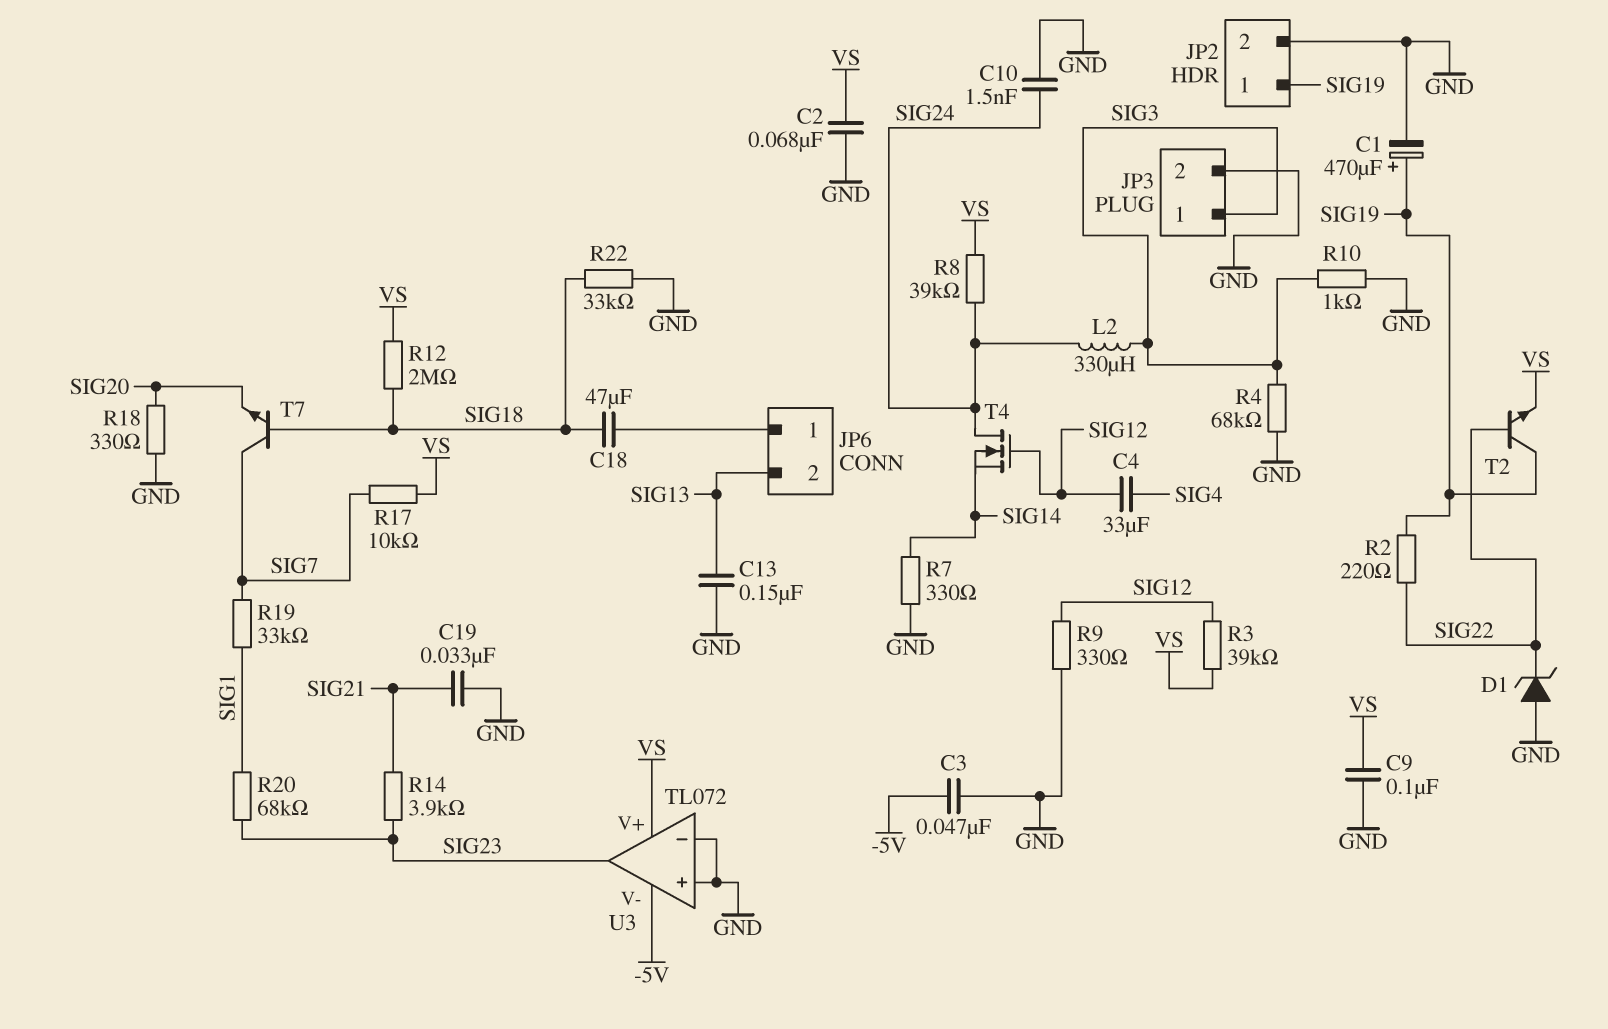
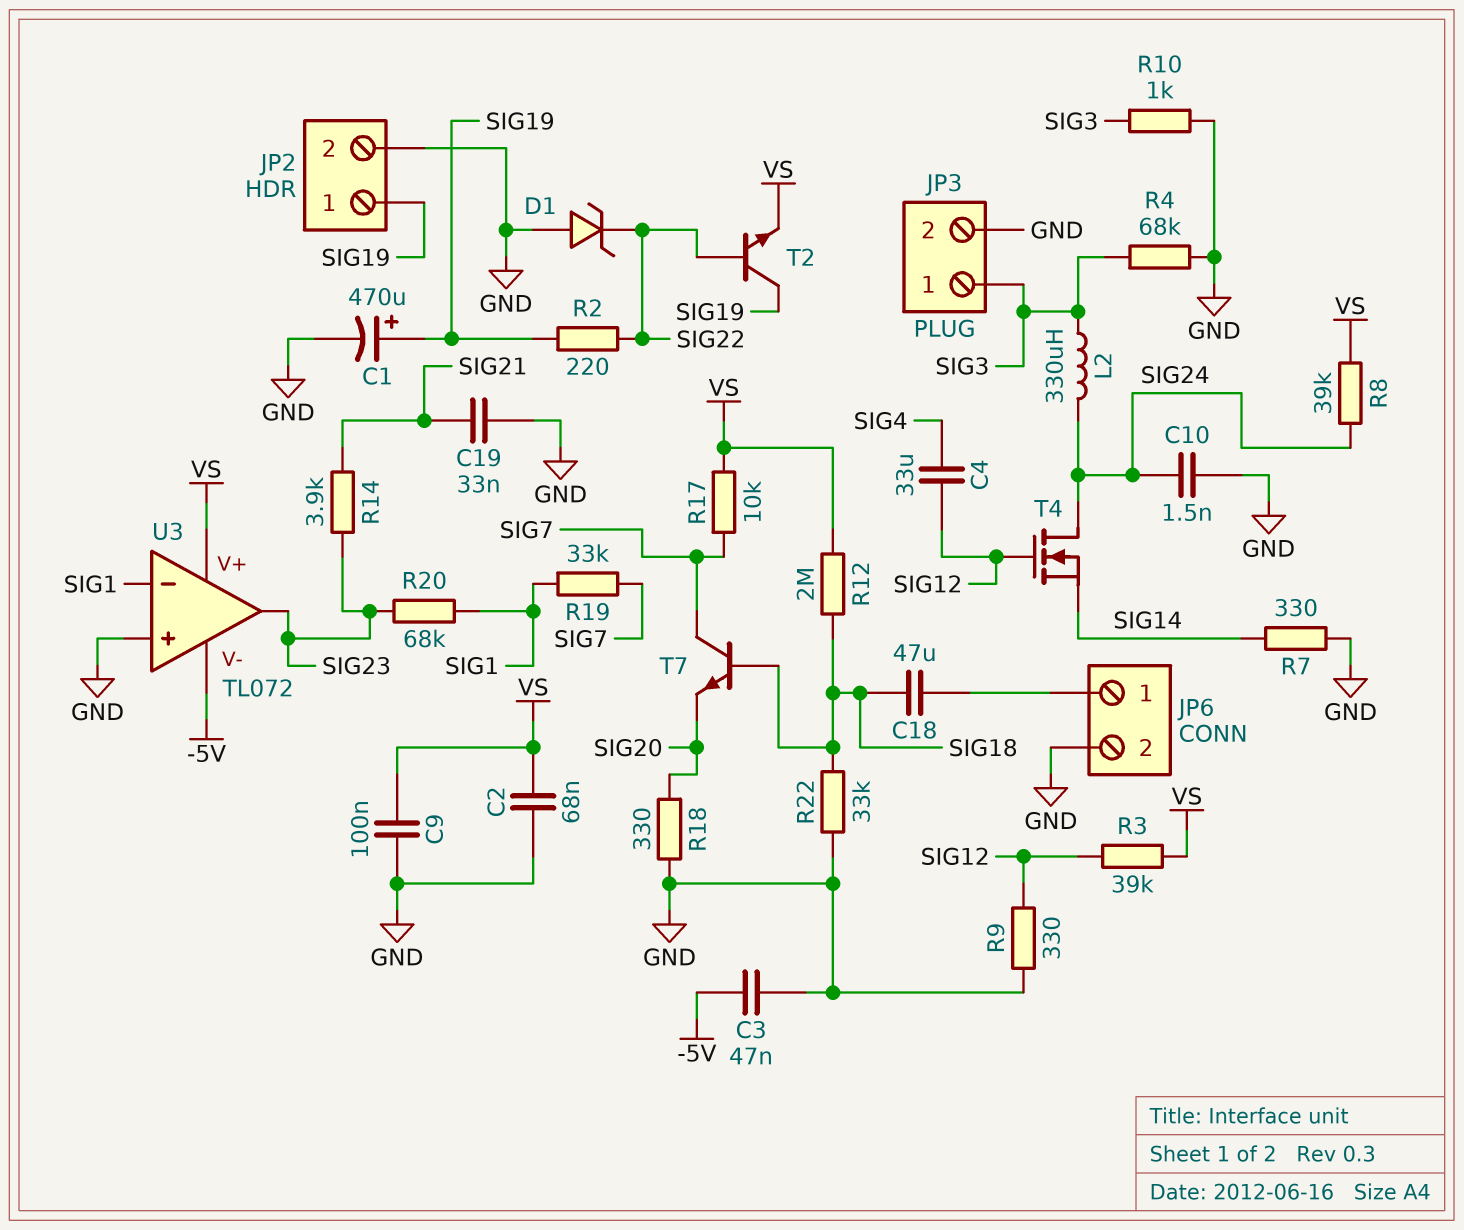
C13: 150nF (GND, SIG13) -> none
JP6 pin 2: SIG13 -> GND
U3 pin in-: GND -> SIG1

